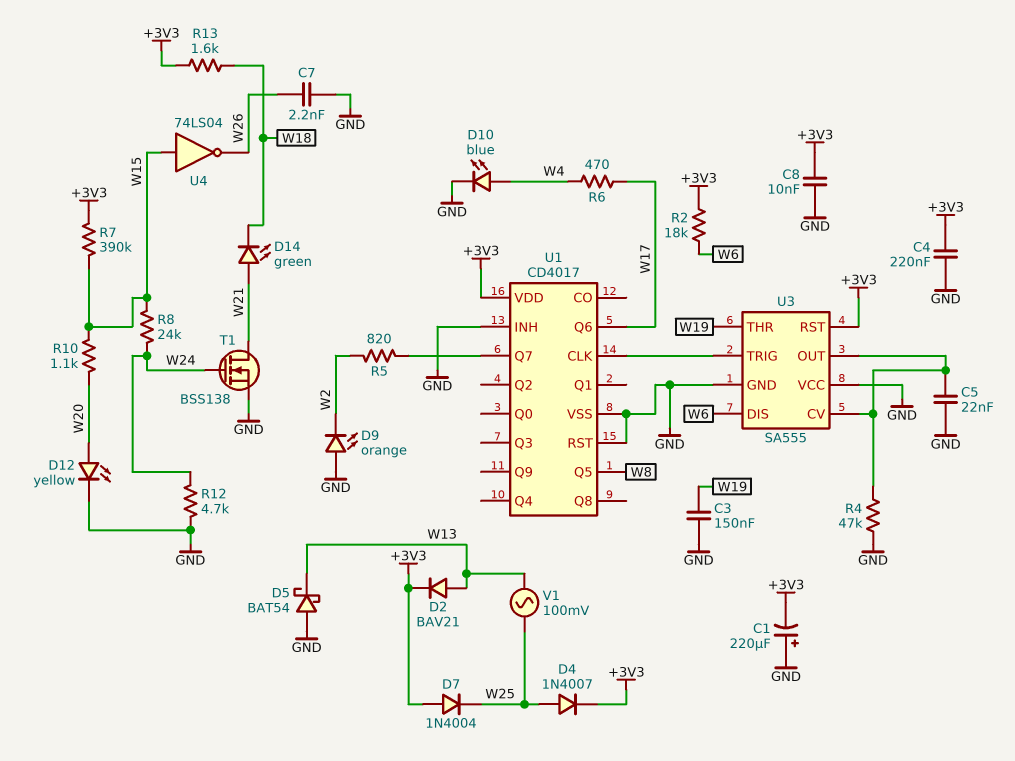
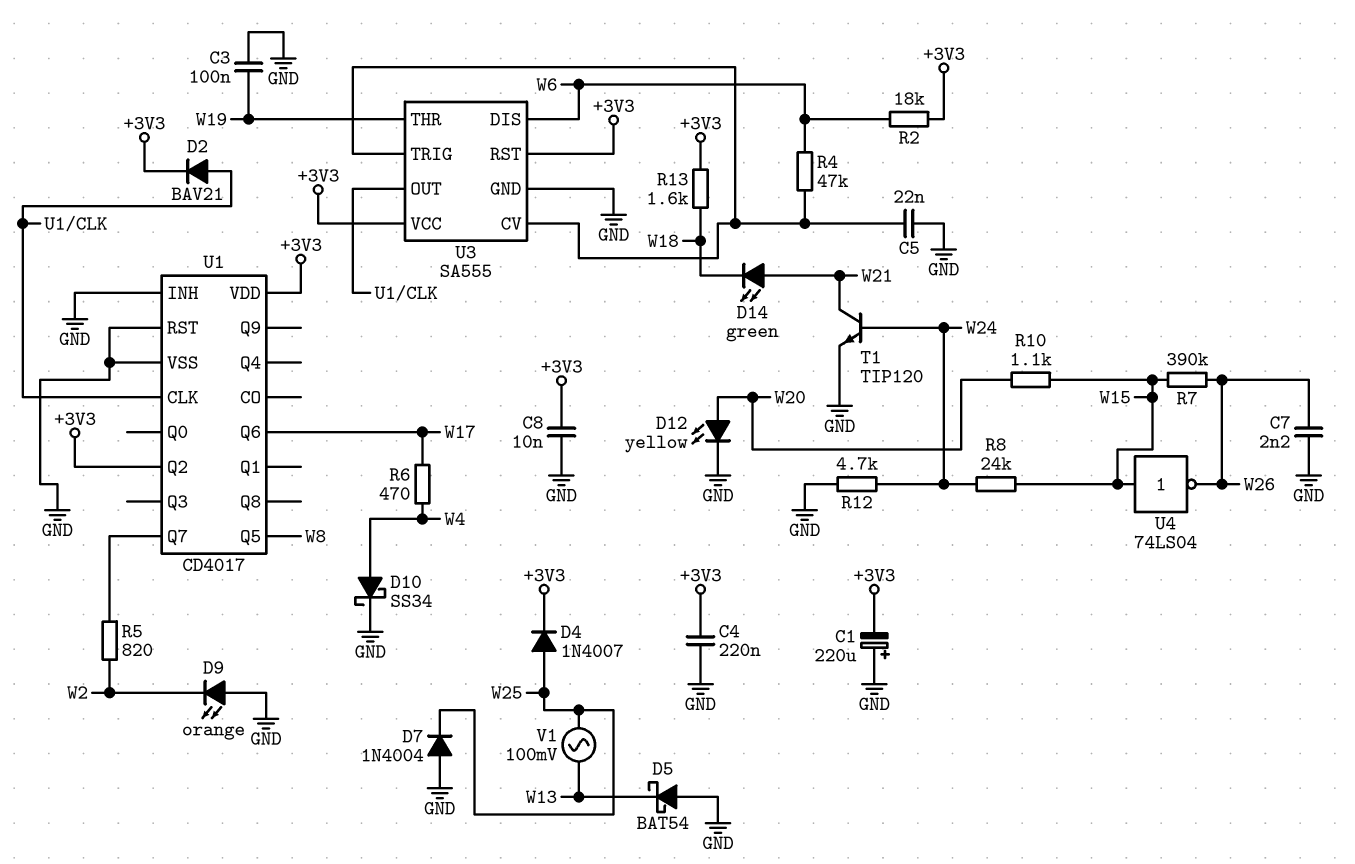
C3: 150nF (GND, W19) -> 100nF (GND, W19)
D2: diode BAV21 (A W13, K +3V3) -> diode BAV21 (A U1/CLK, K +3V3)
D7: diode 1N4004 (A +3V3, K W25) -> diode 1N4004 (A GND, K W25)
D10: LED blue (A W4, K GND) -> schottky SS34 (A W4, K GND)
R4: 47k (GND, U3/CV) -> 47k (U3/CV, W6)
R7: 390k (+3V3, W15) -> 390k (W15, W26)
T1: NMOS BSS138 (G W24, D W21, S GND) -> NPN TIP120 (B W24, C W21, E GND)
U1 pin Q2: none -> +3V3
U3 pin OUT: U3/CV -> U1/CLK
U3 pin TRIG: U1/CLK -> U3/CV
U3 pin VCC: GND -> +3V3

